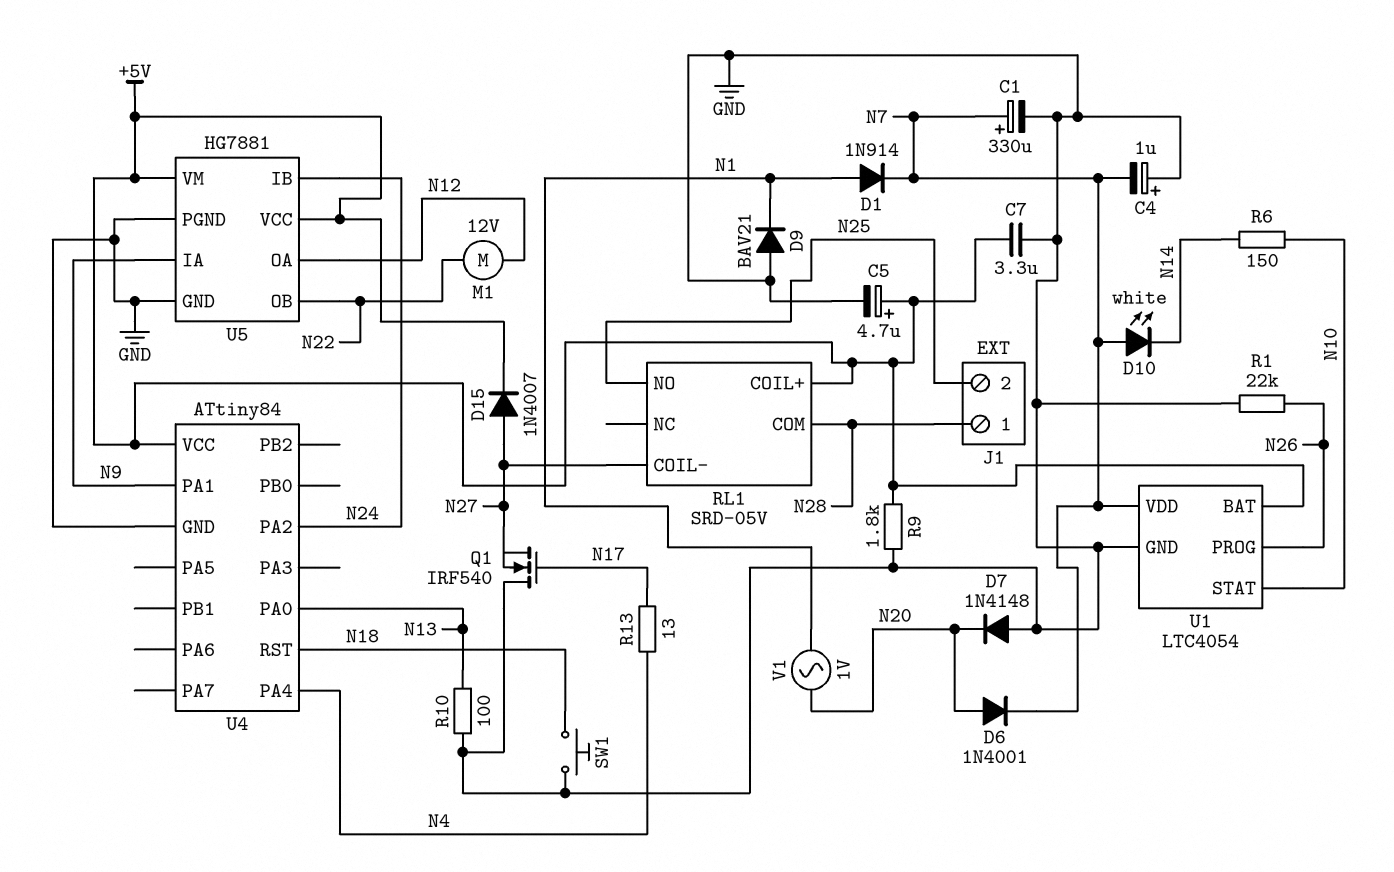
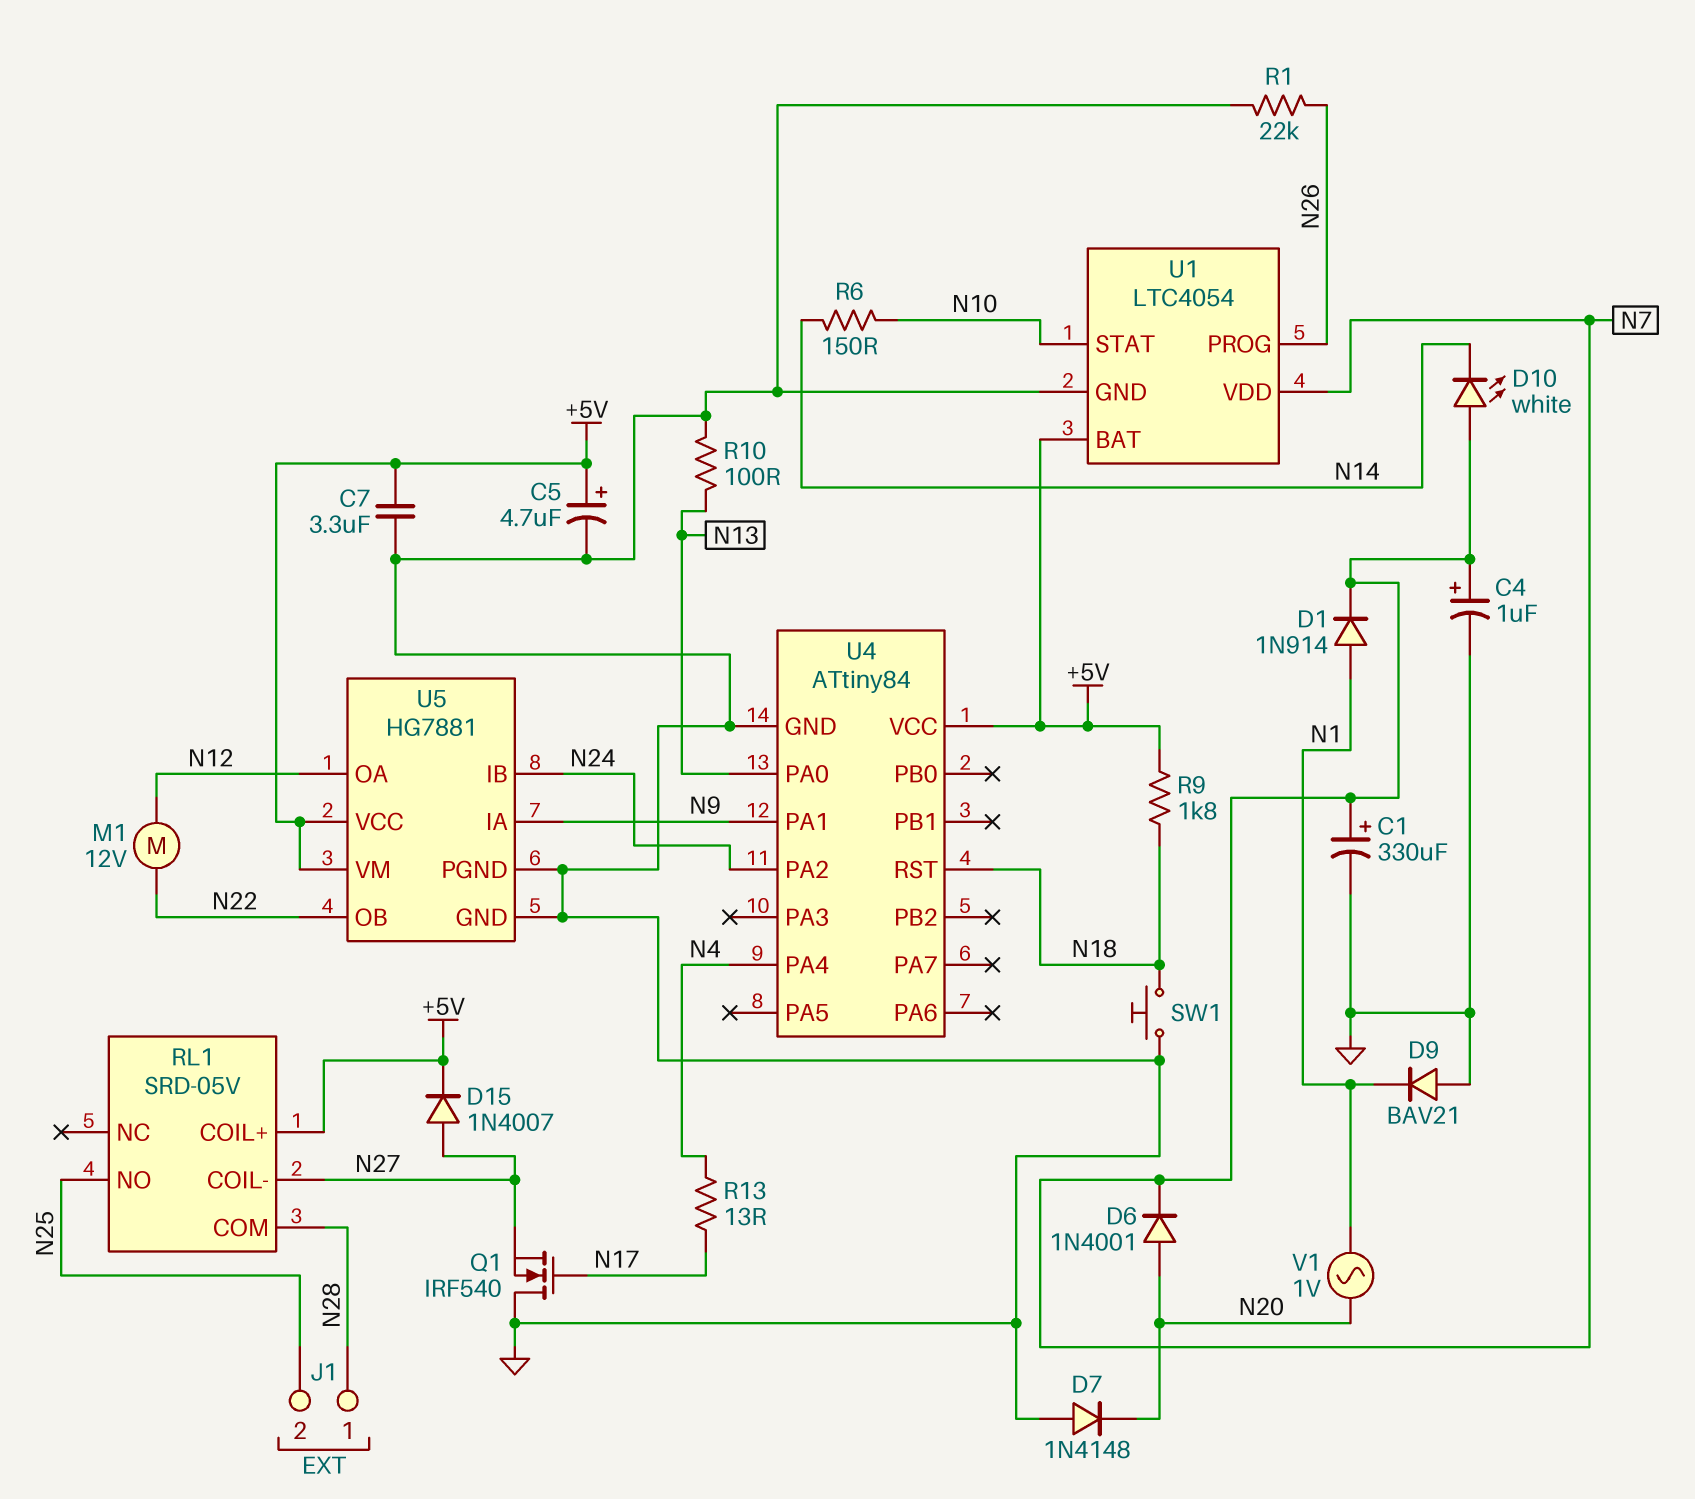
C4: 1uF (plus GND, minus N7) -> 1uF (plus N7, minus GND)
R9: 1.8k (+5V, GND) -> 1.8k (+5V, N18)

